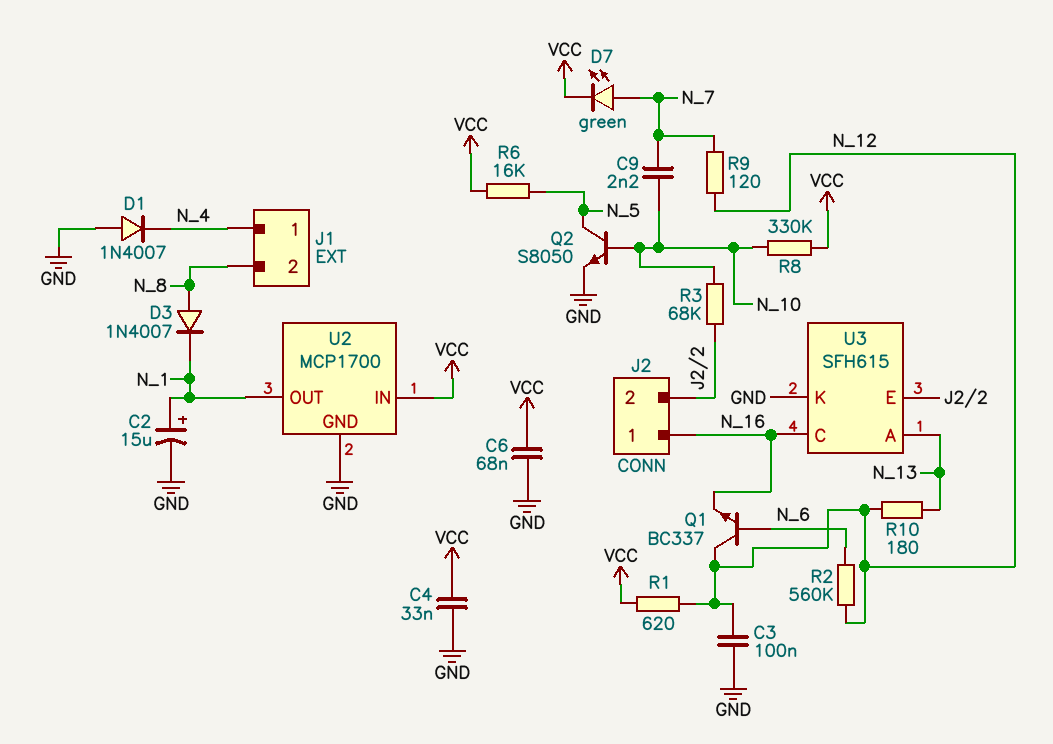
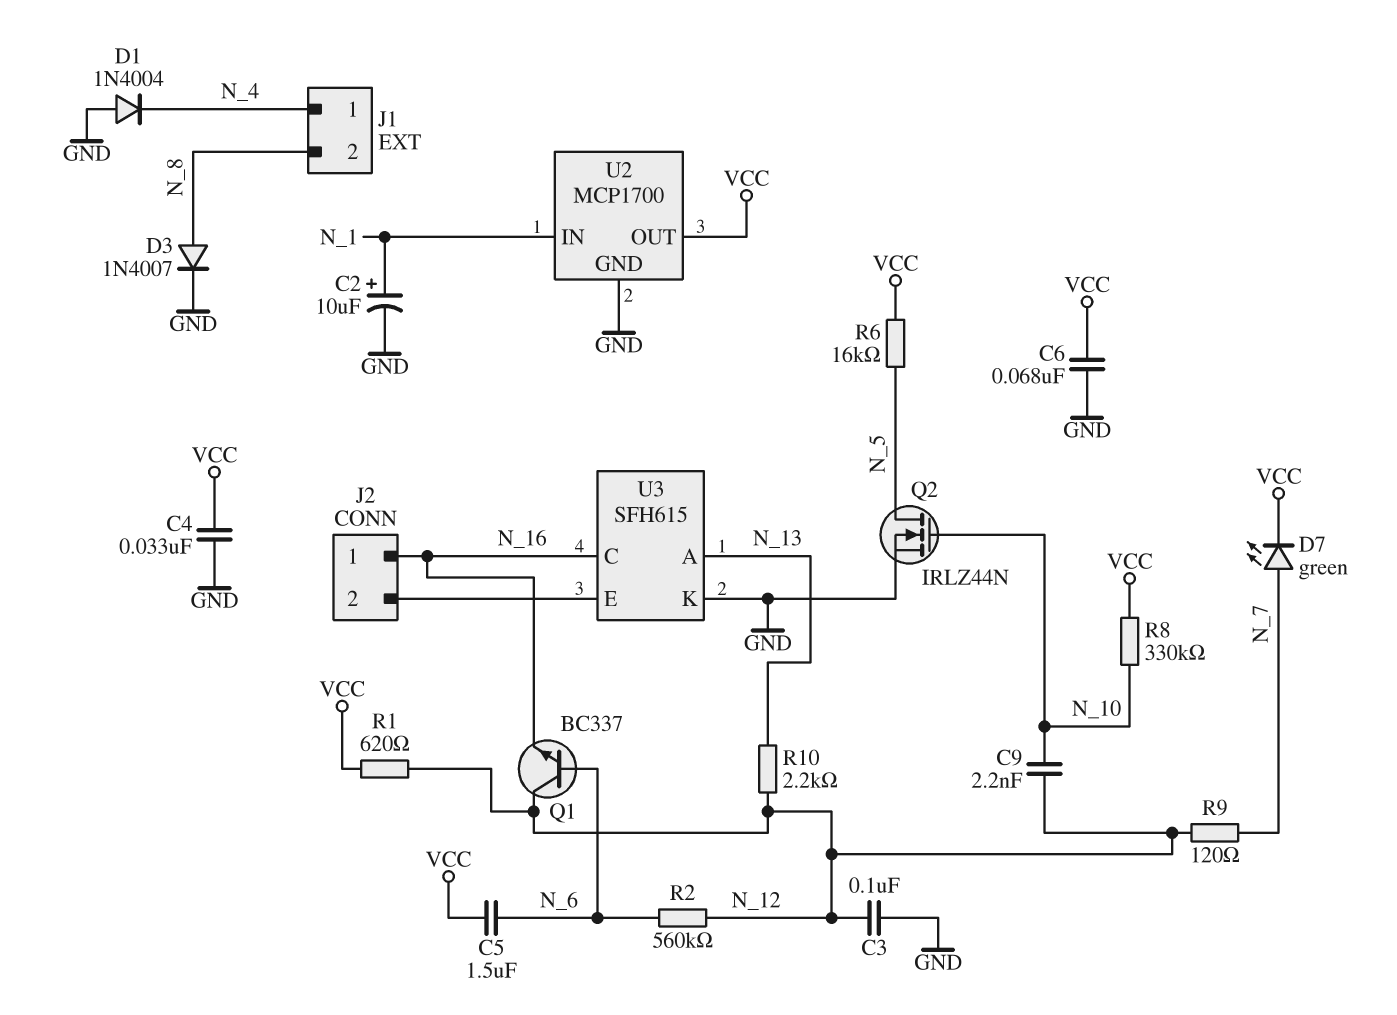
C2: 15uF (plus N_1, minus GND) -> 10uF (plus N_1, minus GND)
C5: none -> 1.5uF (N_6, VCC)
C9: 2.2nF (N_7, N_10) -> 2.2nF (N_10, N_12)
D1: diode 1N4007 (A GND, K N_4) -> diode 1N4004 (A GND, K N_4)
D3: diode 1N4007 (A N_8, K N_1) -> diode 1N4007 (A N_8, K GND)
Q2: NPN S8050 (B N_10, C N_5, E GND) -> NMOS IRLZ44N (G N_10, D N_5, S GND)
R3: 68k (J2/2, N_10) -> none
R10: 180 (N_12, N_13) -> 2.2k (N_12, N_13)
U2 pin IN: VCC -> N_1
U2 pin OUT: N_1 -> VCC

